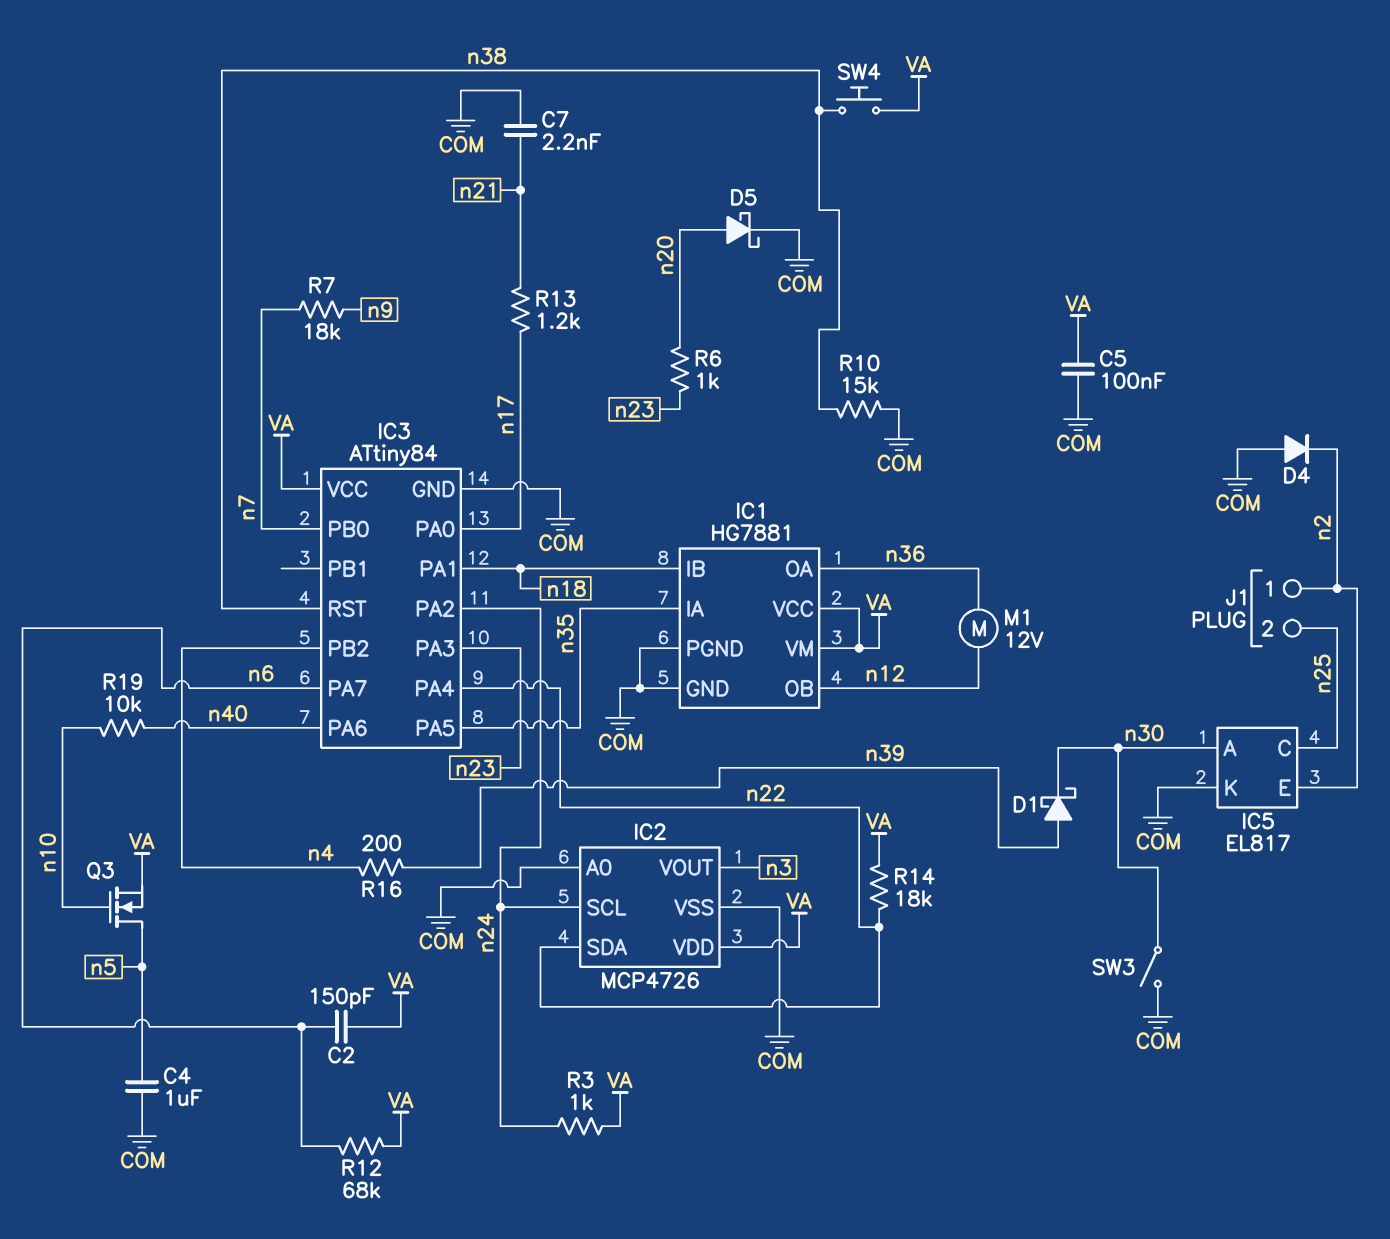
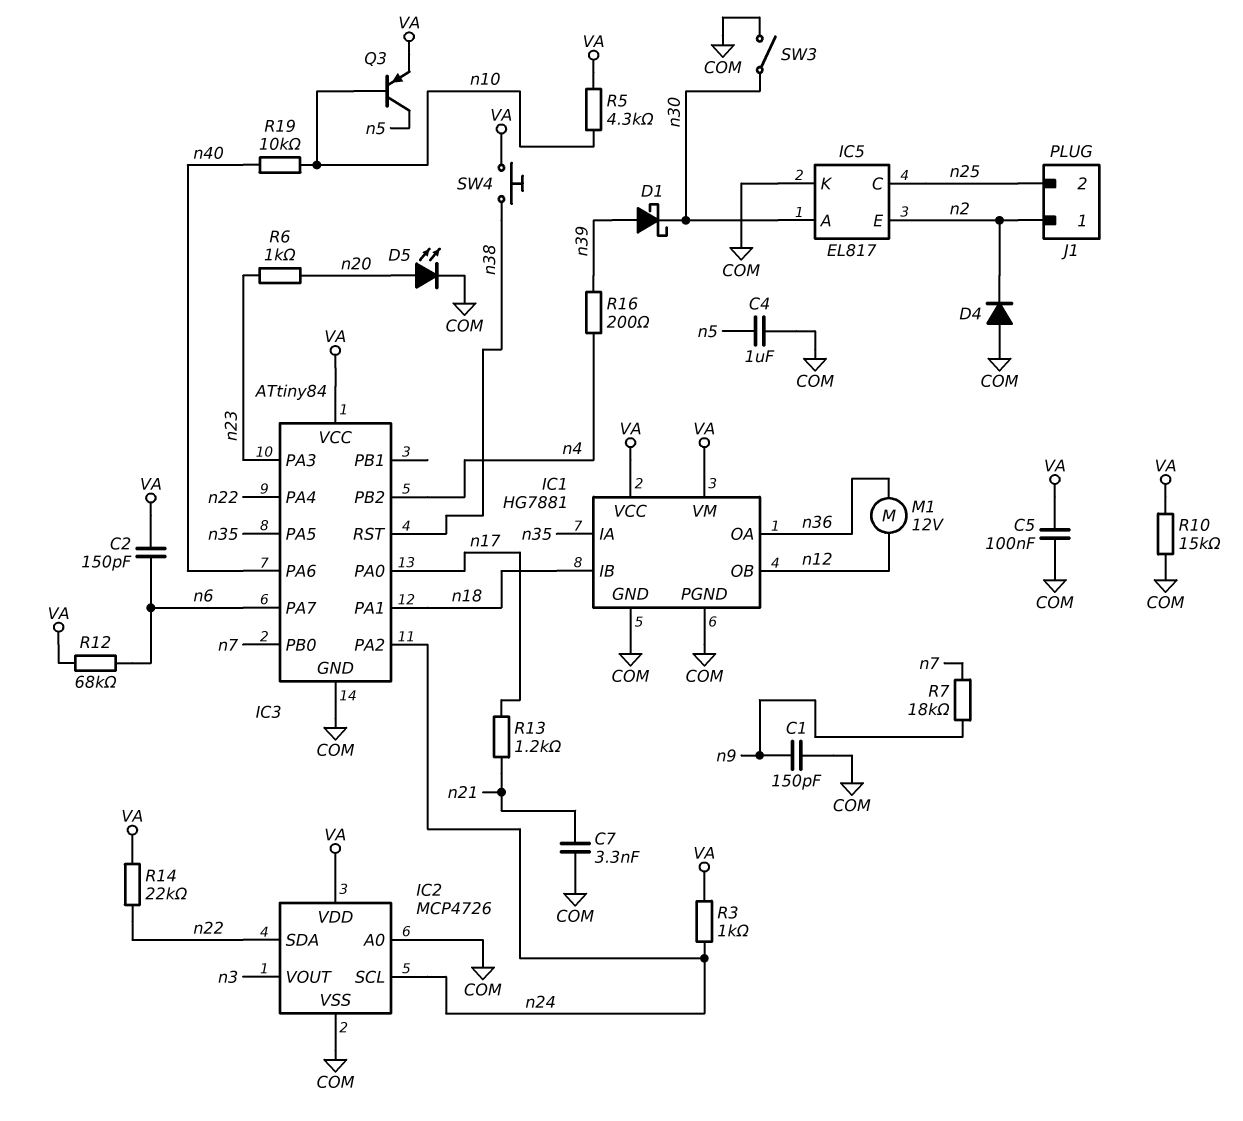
C1: none -> 150pF (COM, n9)
C7: 2.2nF (COM, n21) -> 3.3nF (COM, n21)
D5: schottky (A n20, K COM) -> LED (A n20, K COM)
Q3: NMOS (G n10, D n5, S VA) -> PNP (B n10, C n5, E VA)
R5: none -> 4.3k (VA, n10)
R10: 15k (COM, n38) -> 15k (COM, VA)
R14: 18k (VA, n22) -> 22k (VA, n22)

